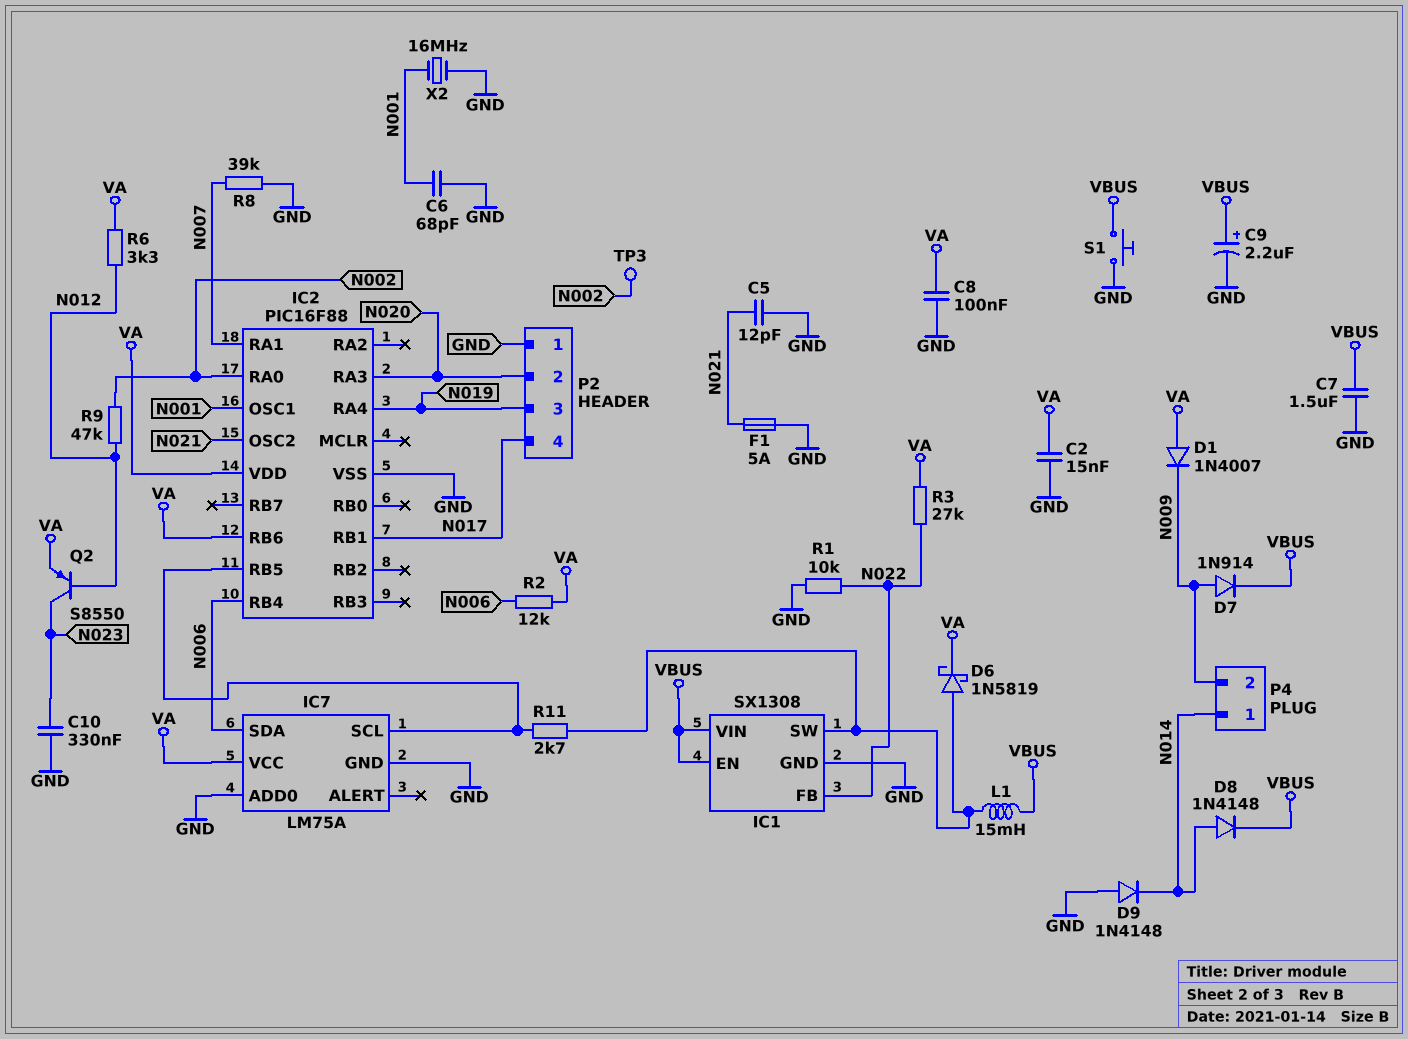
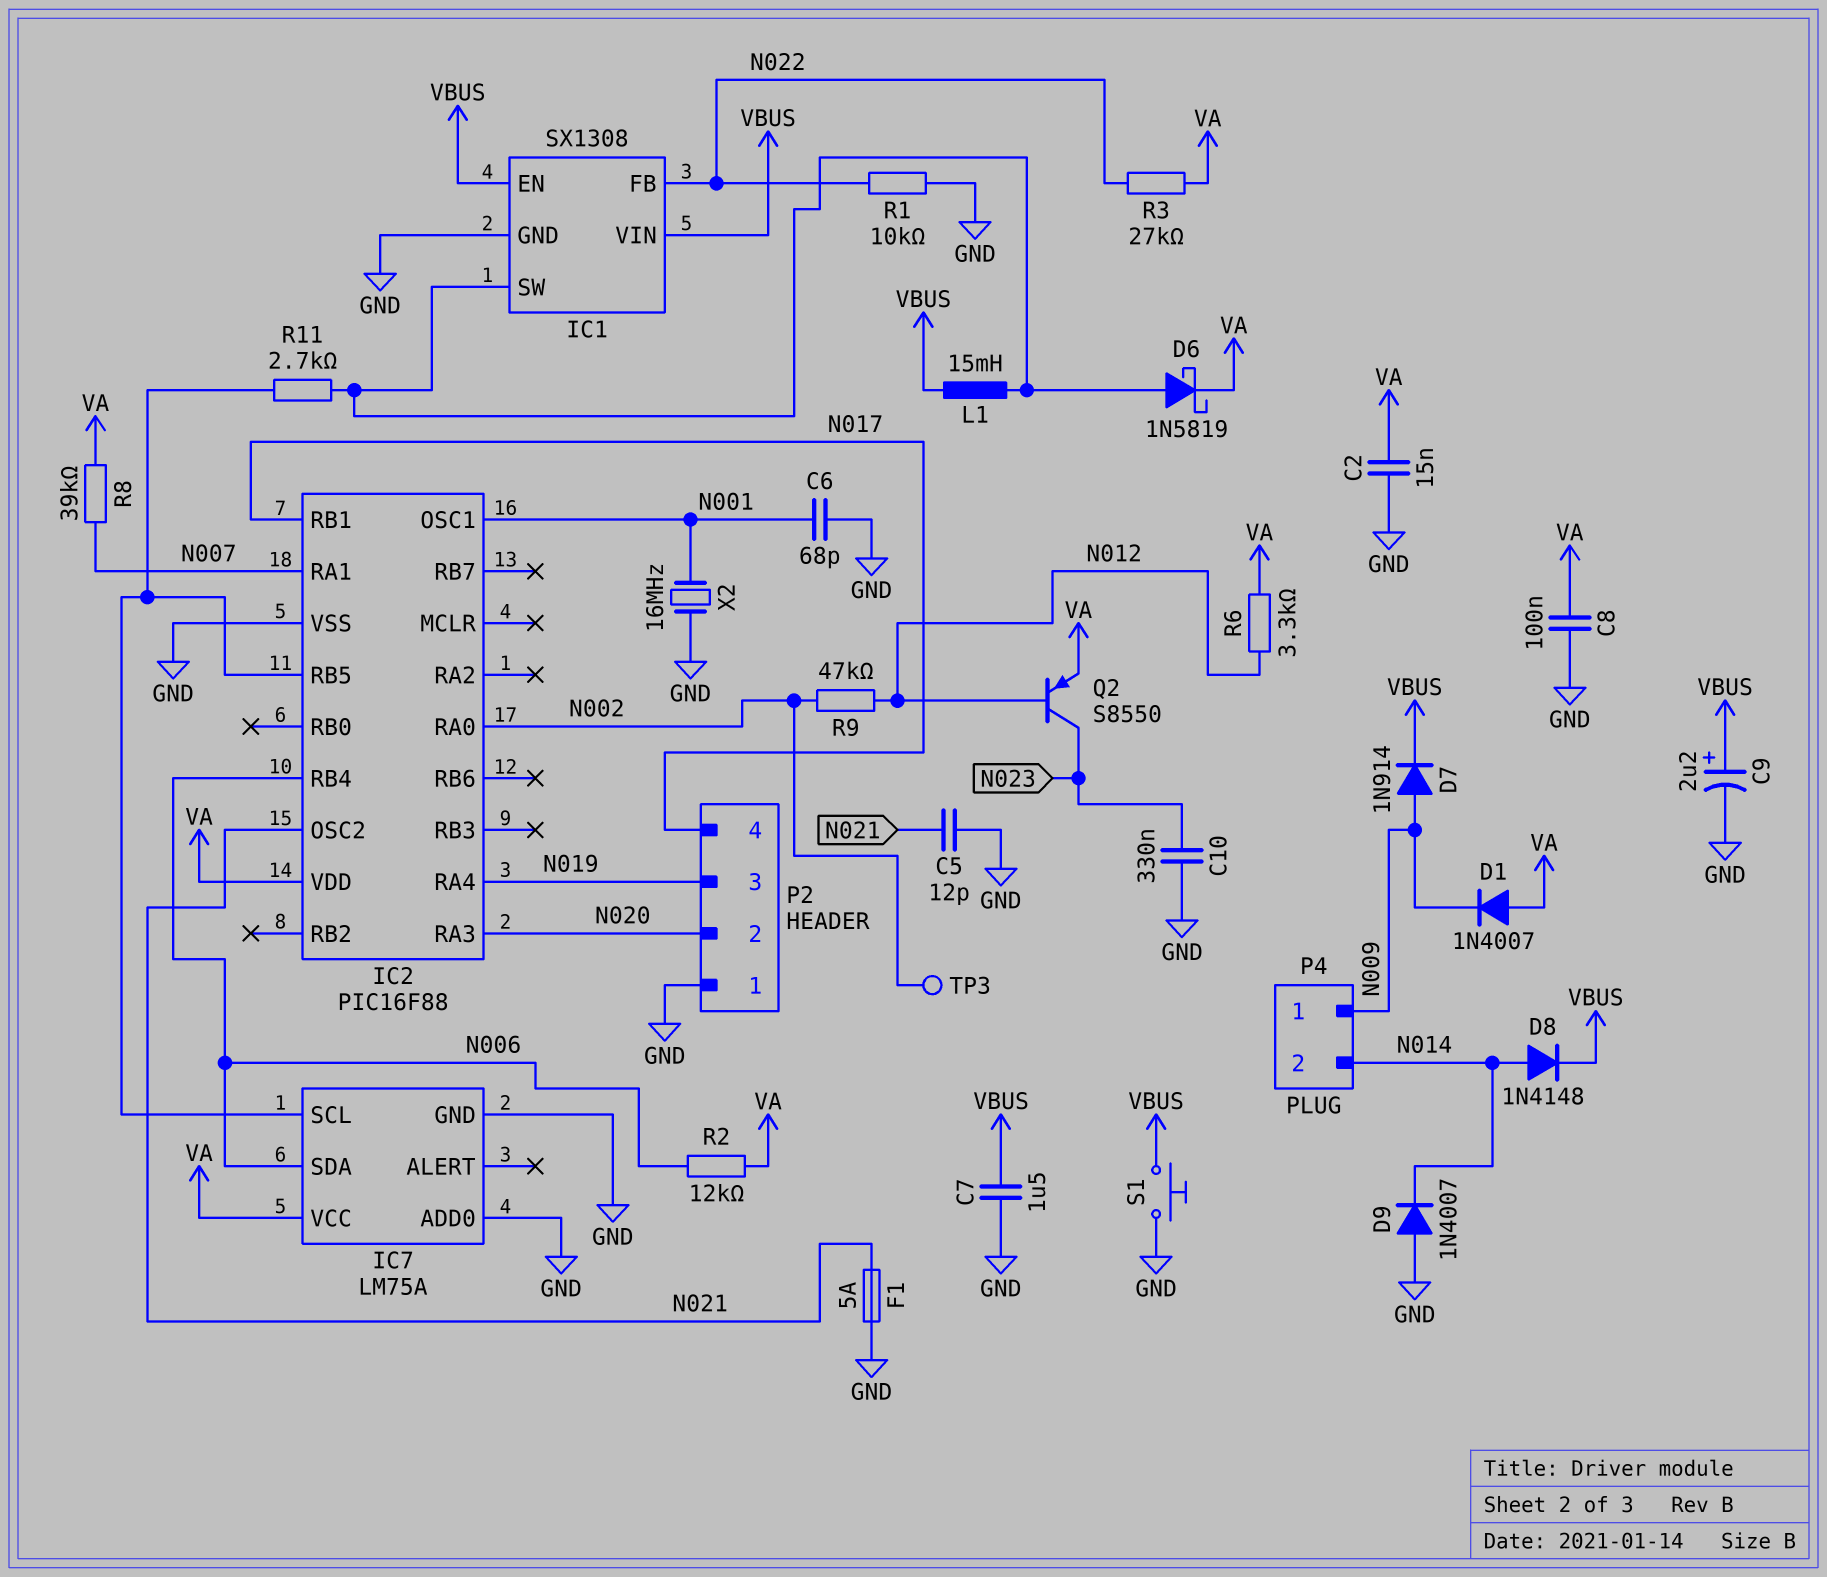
D9: diode 1N4148 (A GND, K N014) -> diode 1N4007 (A GND, K N014)
IC2 pin RB6: VA -> none
P4 pin 1: N014 -> N009
P4 pin 2: N009 -> N014
R8: 39k (GND, N007) -> 39k (N007, VA)

